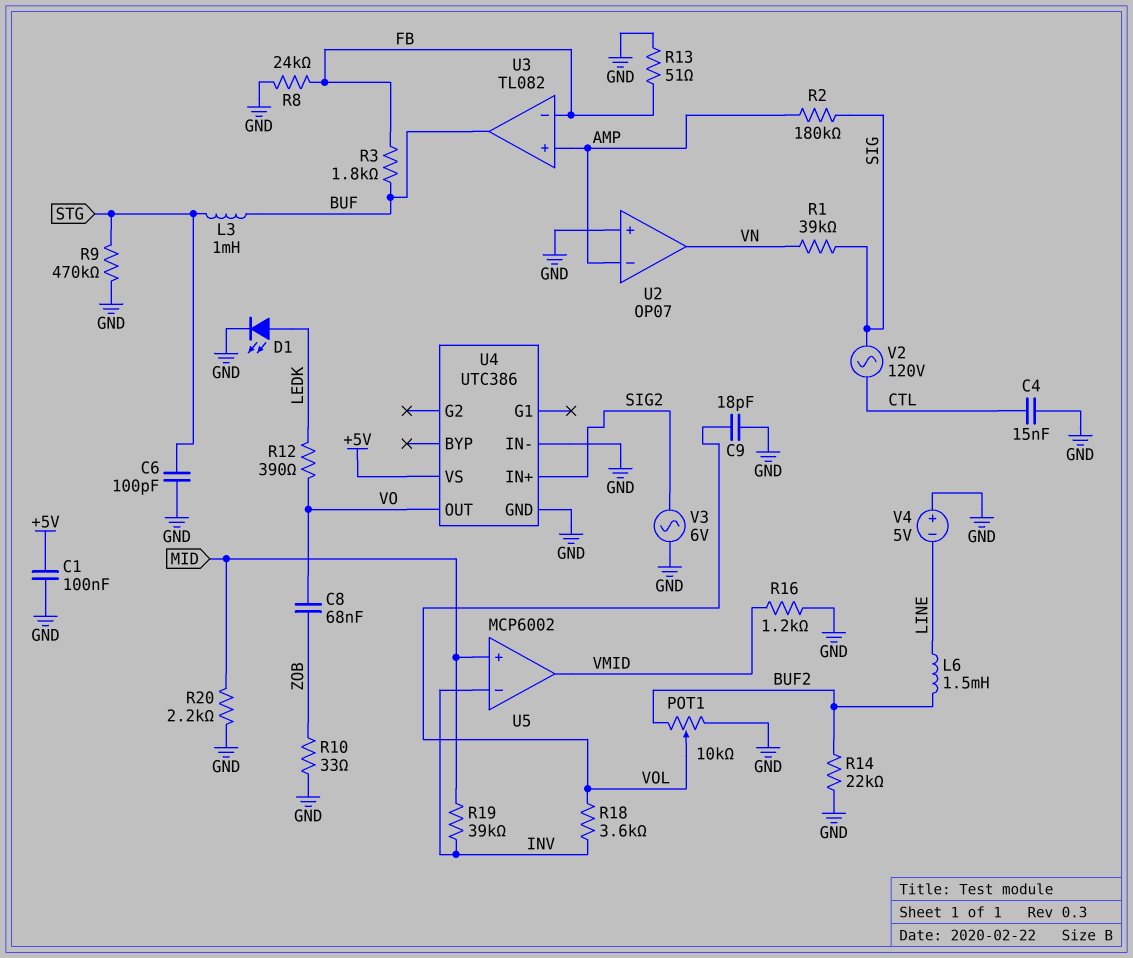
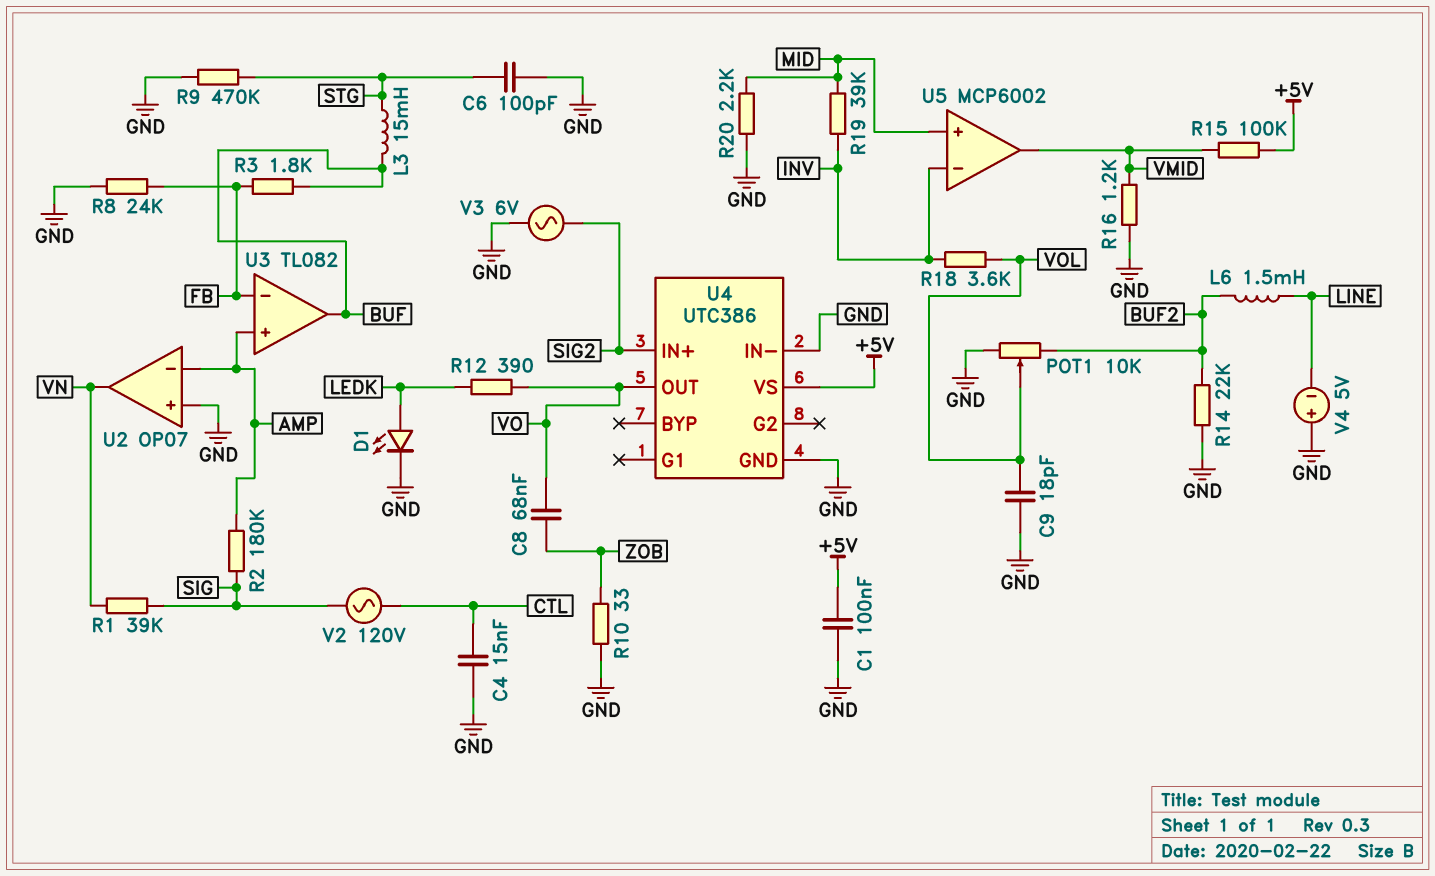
L3: 1mH (BUF, STG) -> 15mH (BUF, STG)
R13: 51 (FB, GND) -> none
R15: none -> 100k (+5V, VMID)

